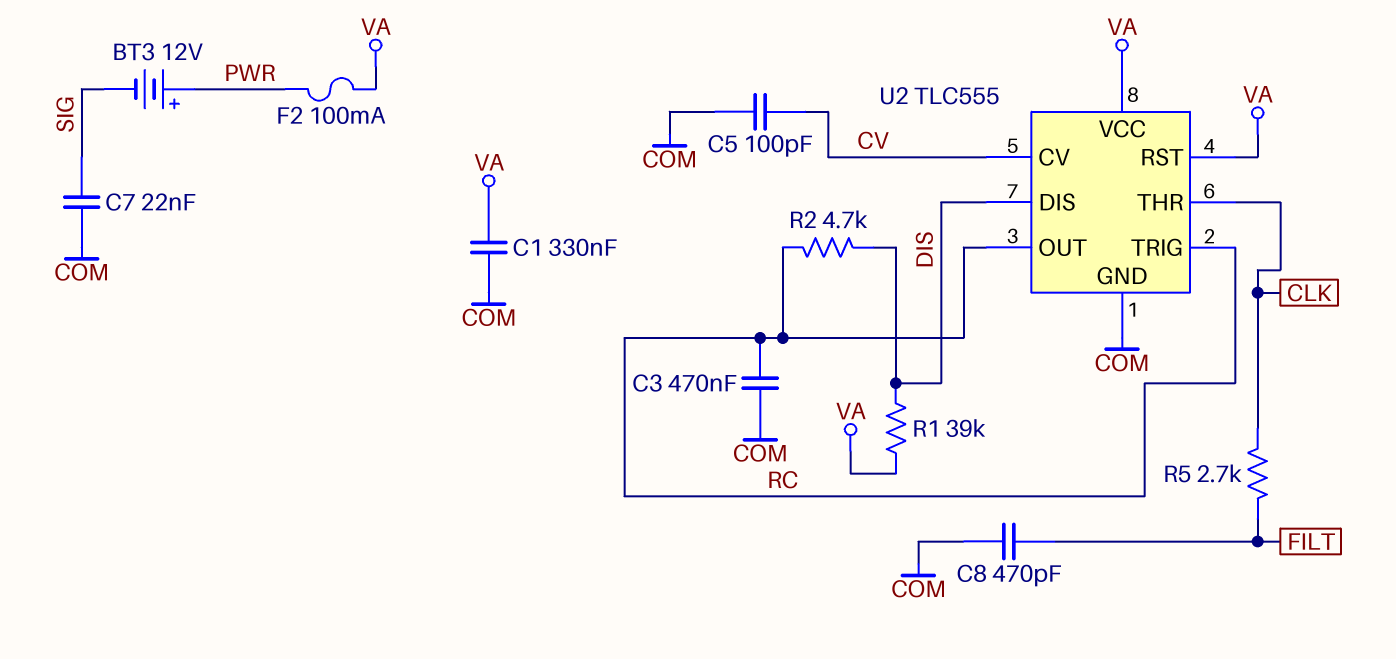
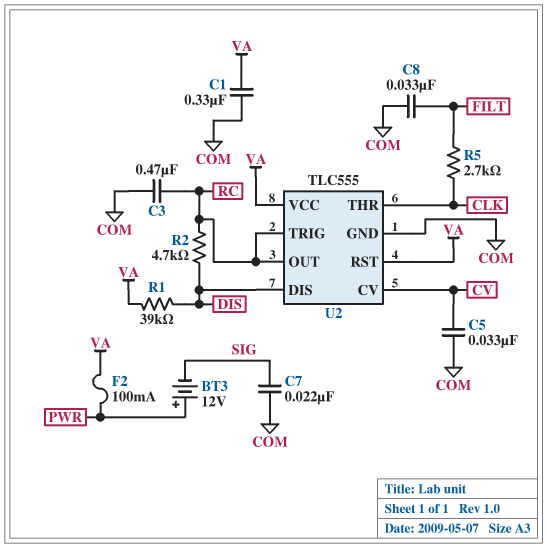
C5: 100pF (COM, CV) -> 33nF (COM, CV)
C8: 470pF (COM, FILT) -> 33nF (COM, FILT)

